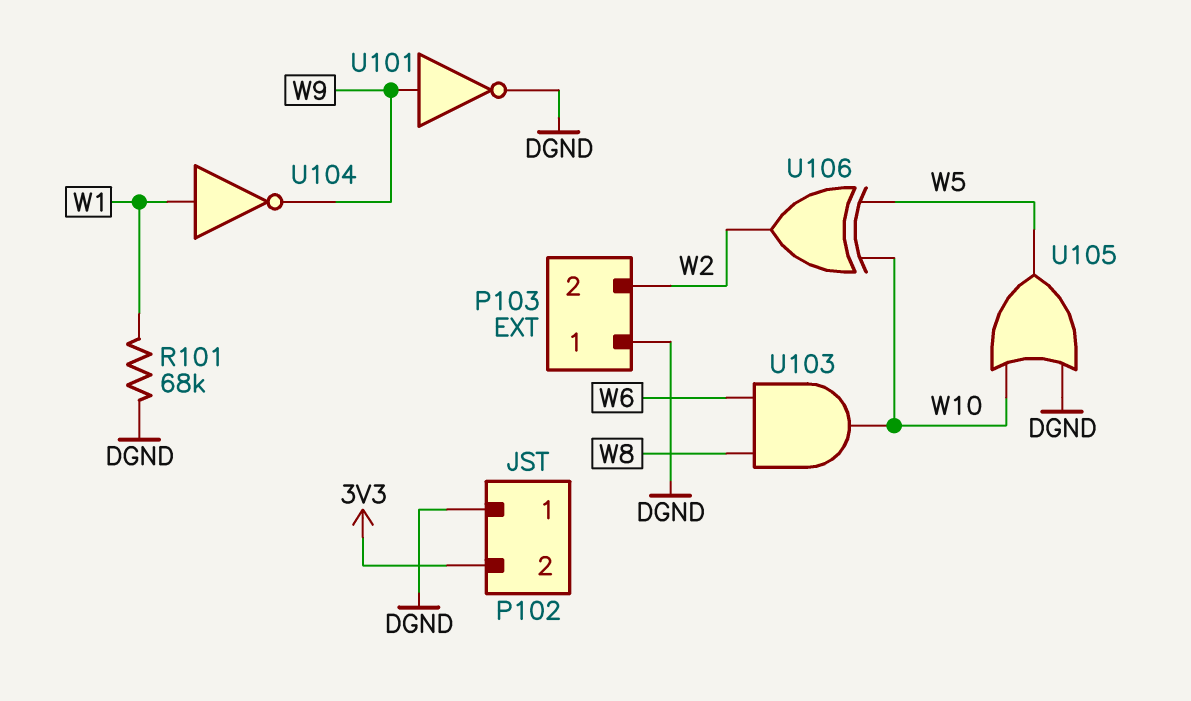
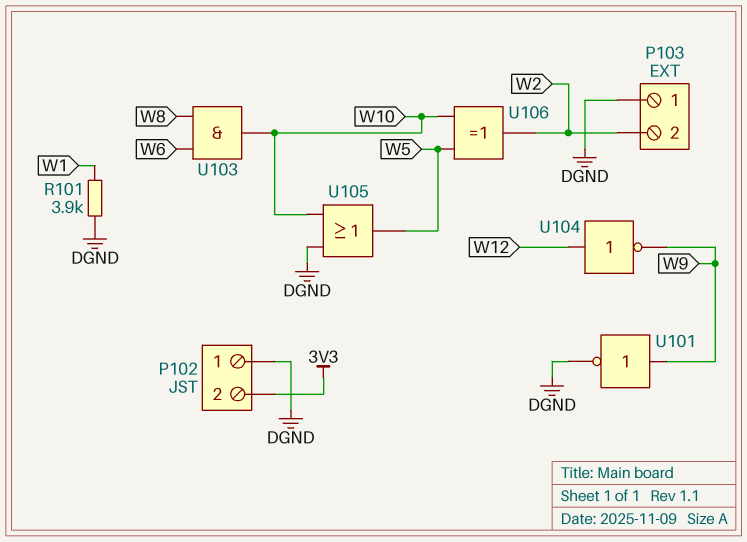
R101: 68k (DGND, W1) -> 3.9k (DGND, W1)
U104: NOT (in W1, out W9) -> NOT (in W12, out W9)

